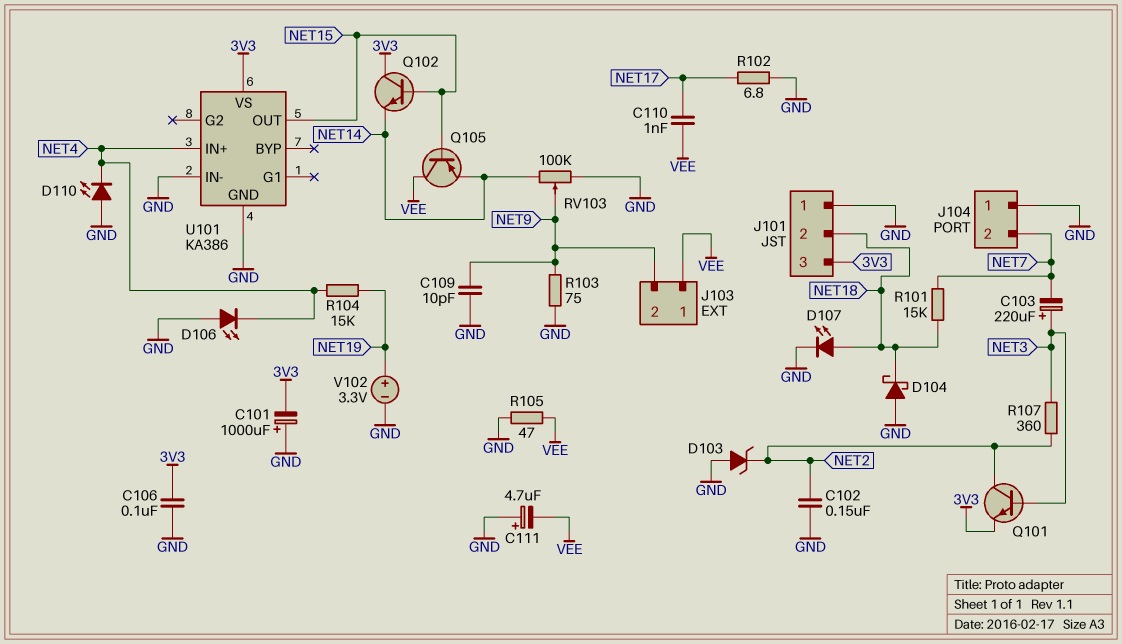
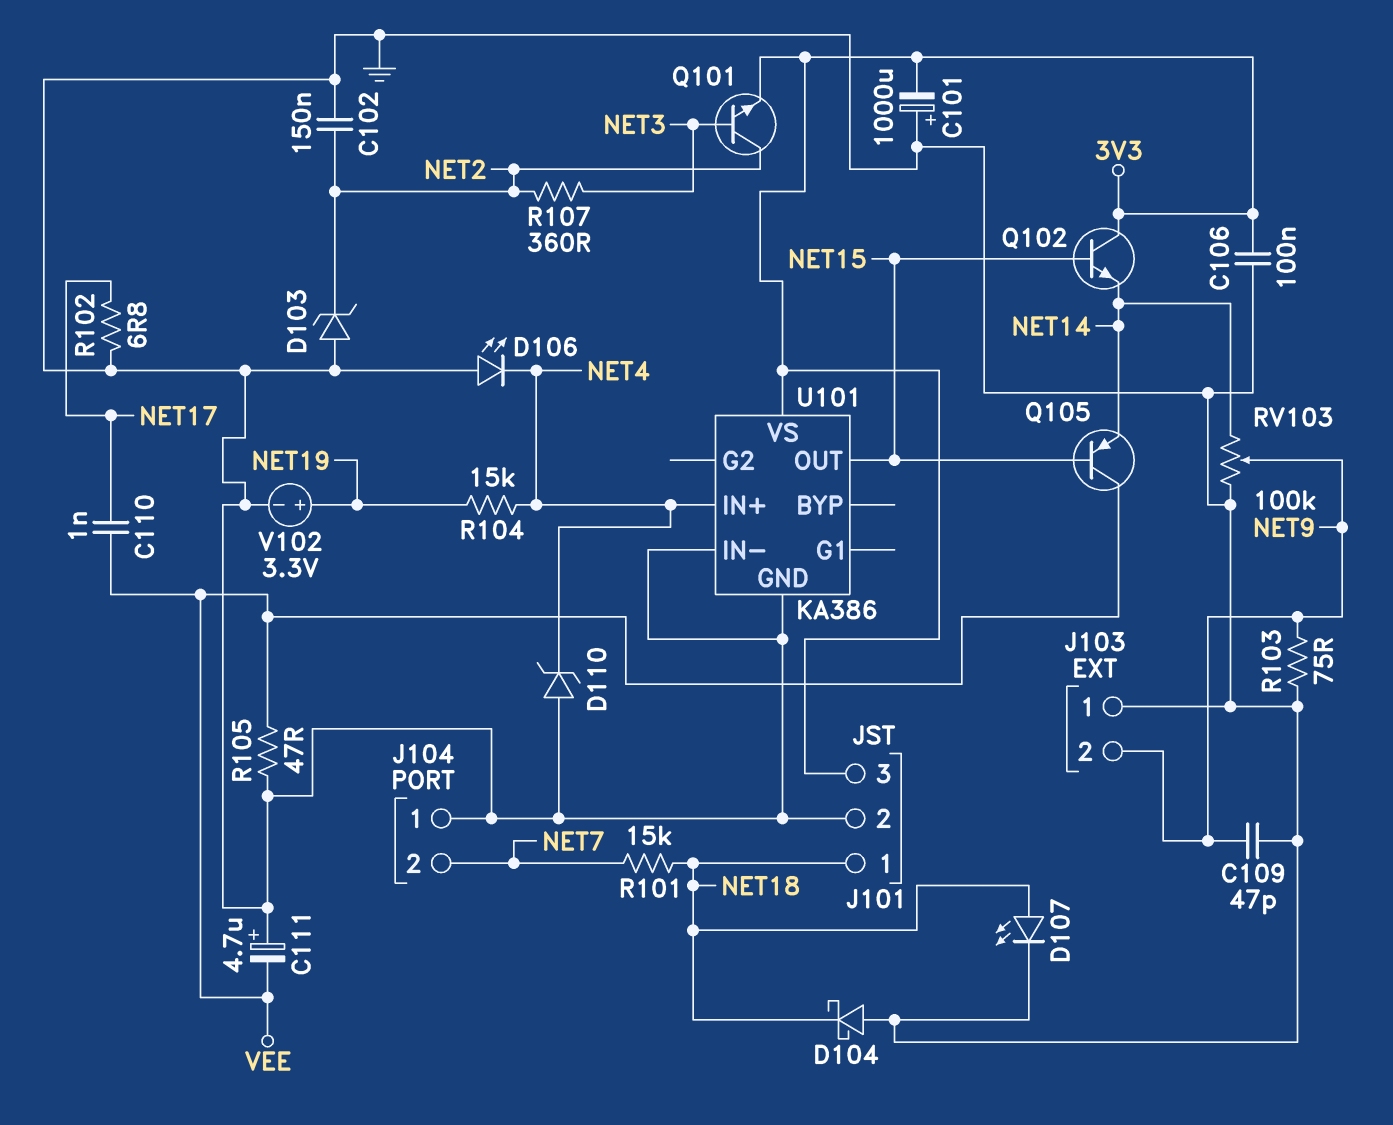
C103: 220uF (plus NET3, minus NET7) -> none
C109: 10pF (GND, NET9) -> 47pF (GND, NET9)
D110: LED (A GND, K NET4) -> zener (A GND, K NET4)
J101 pin 1: GND -> NET18
J101 pin 2: NET18 -> GND
J103 pin 1: VEE -> GND

